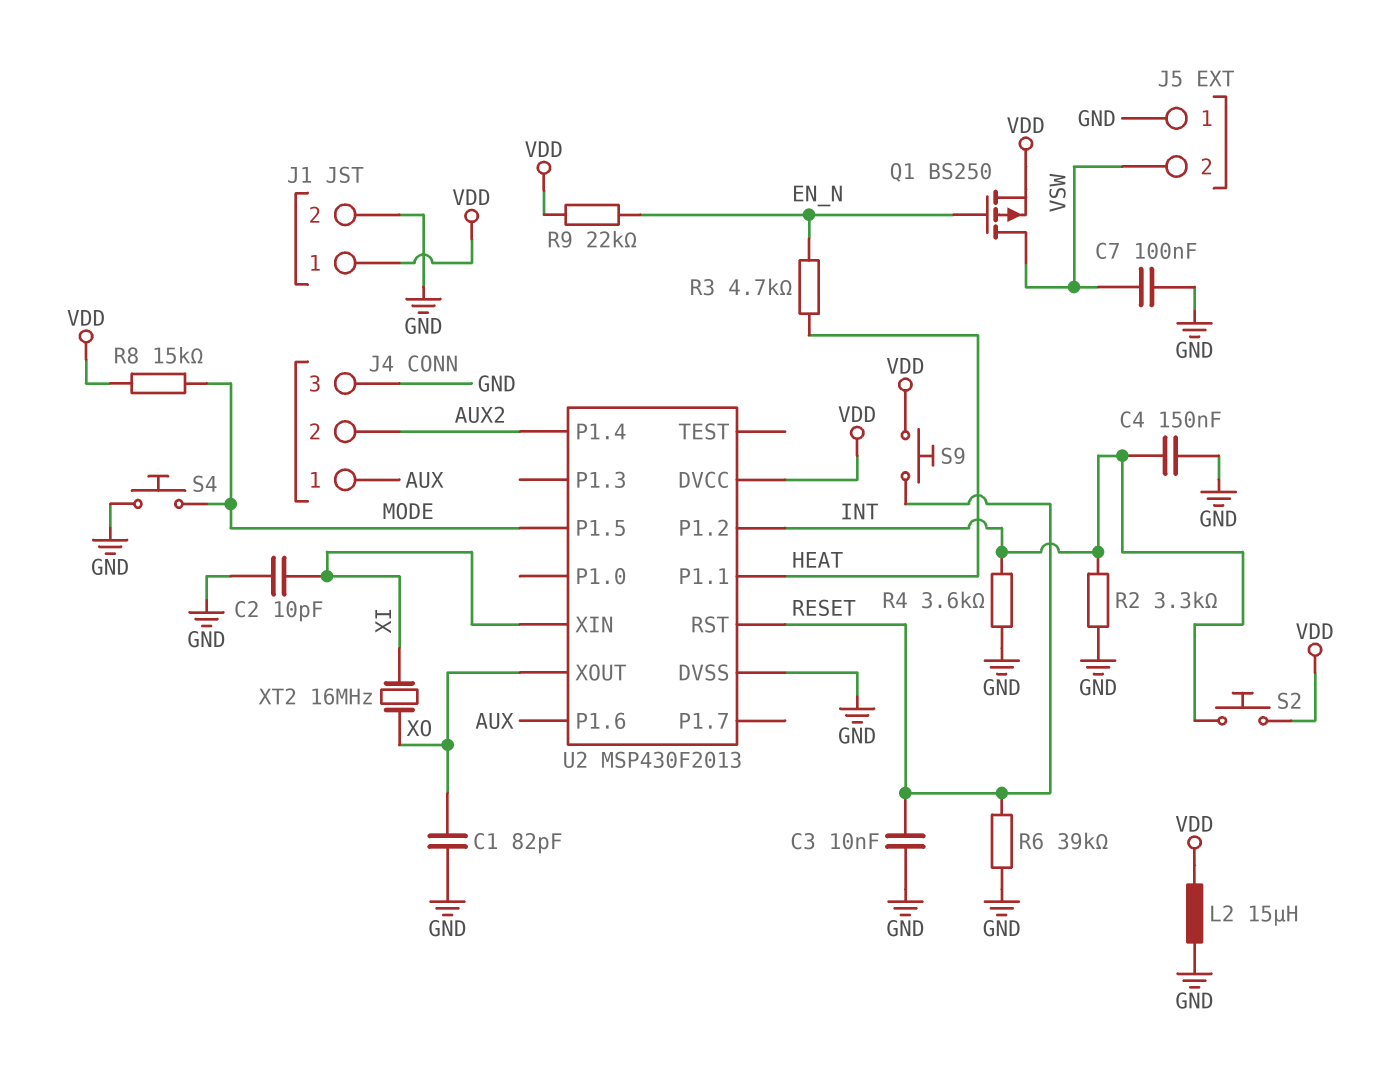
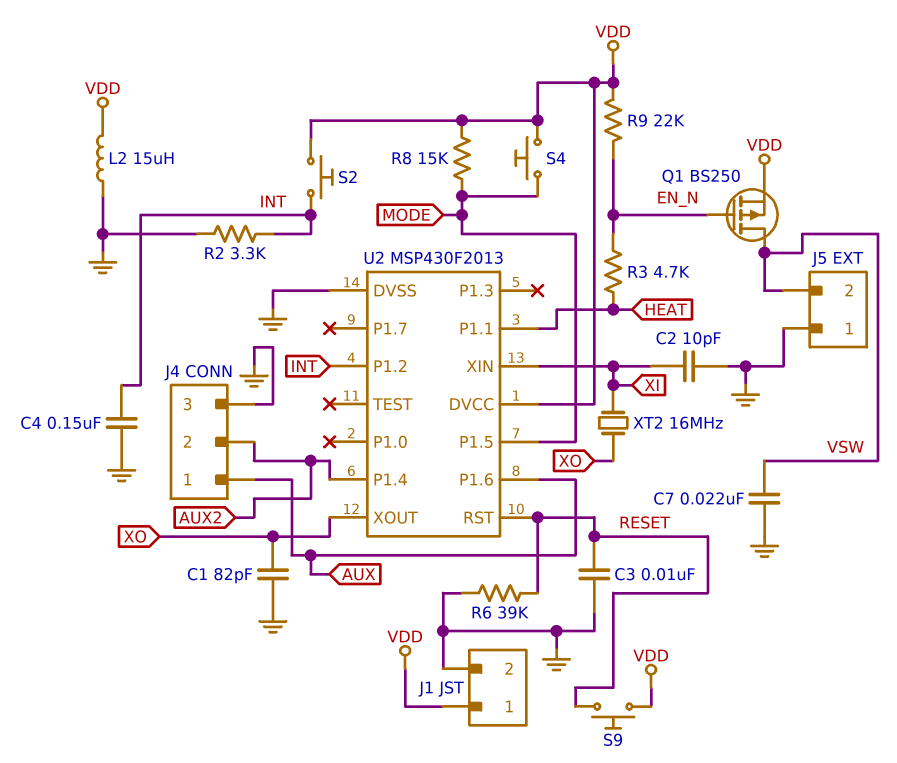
C7: 100nF (GND, VSW) -> 22nF (GND, VSW)
R4: 3.6k (GND, INT) -> none
S4: button (GND, MODE) -> button (MODE, VDD)

